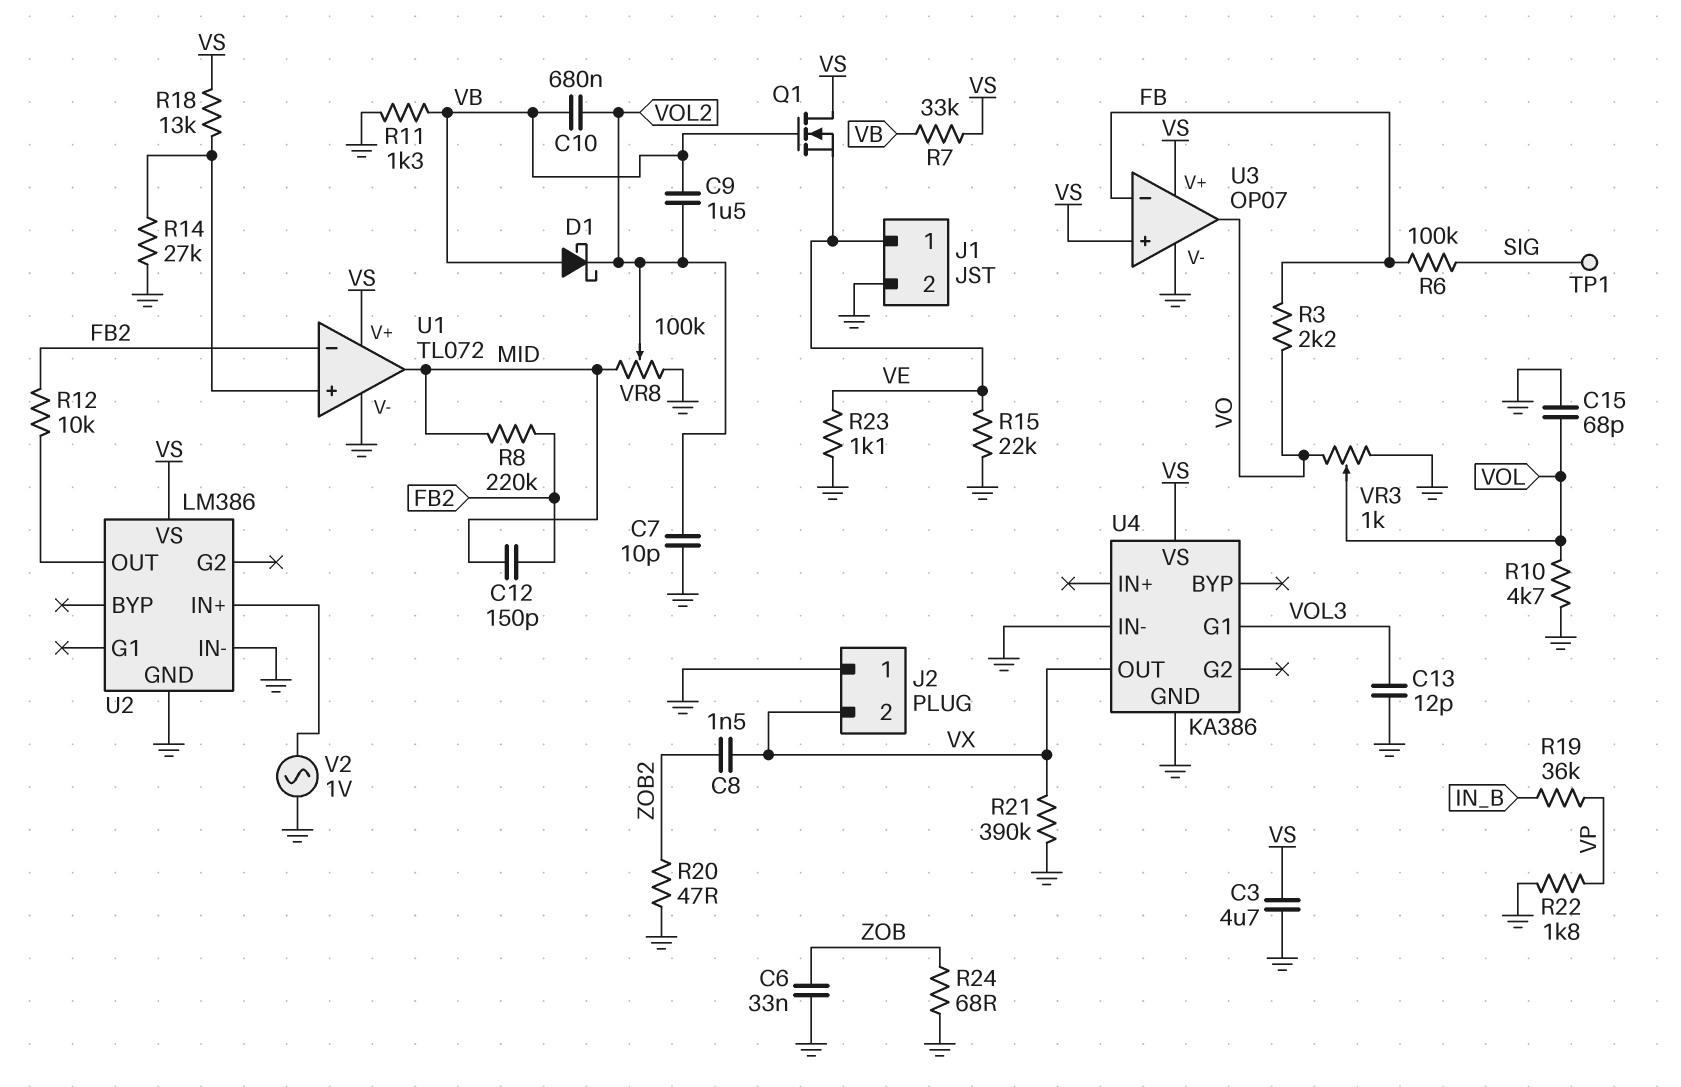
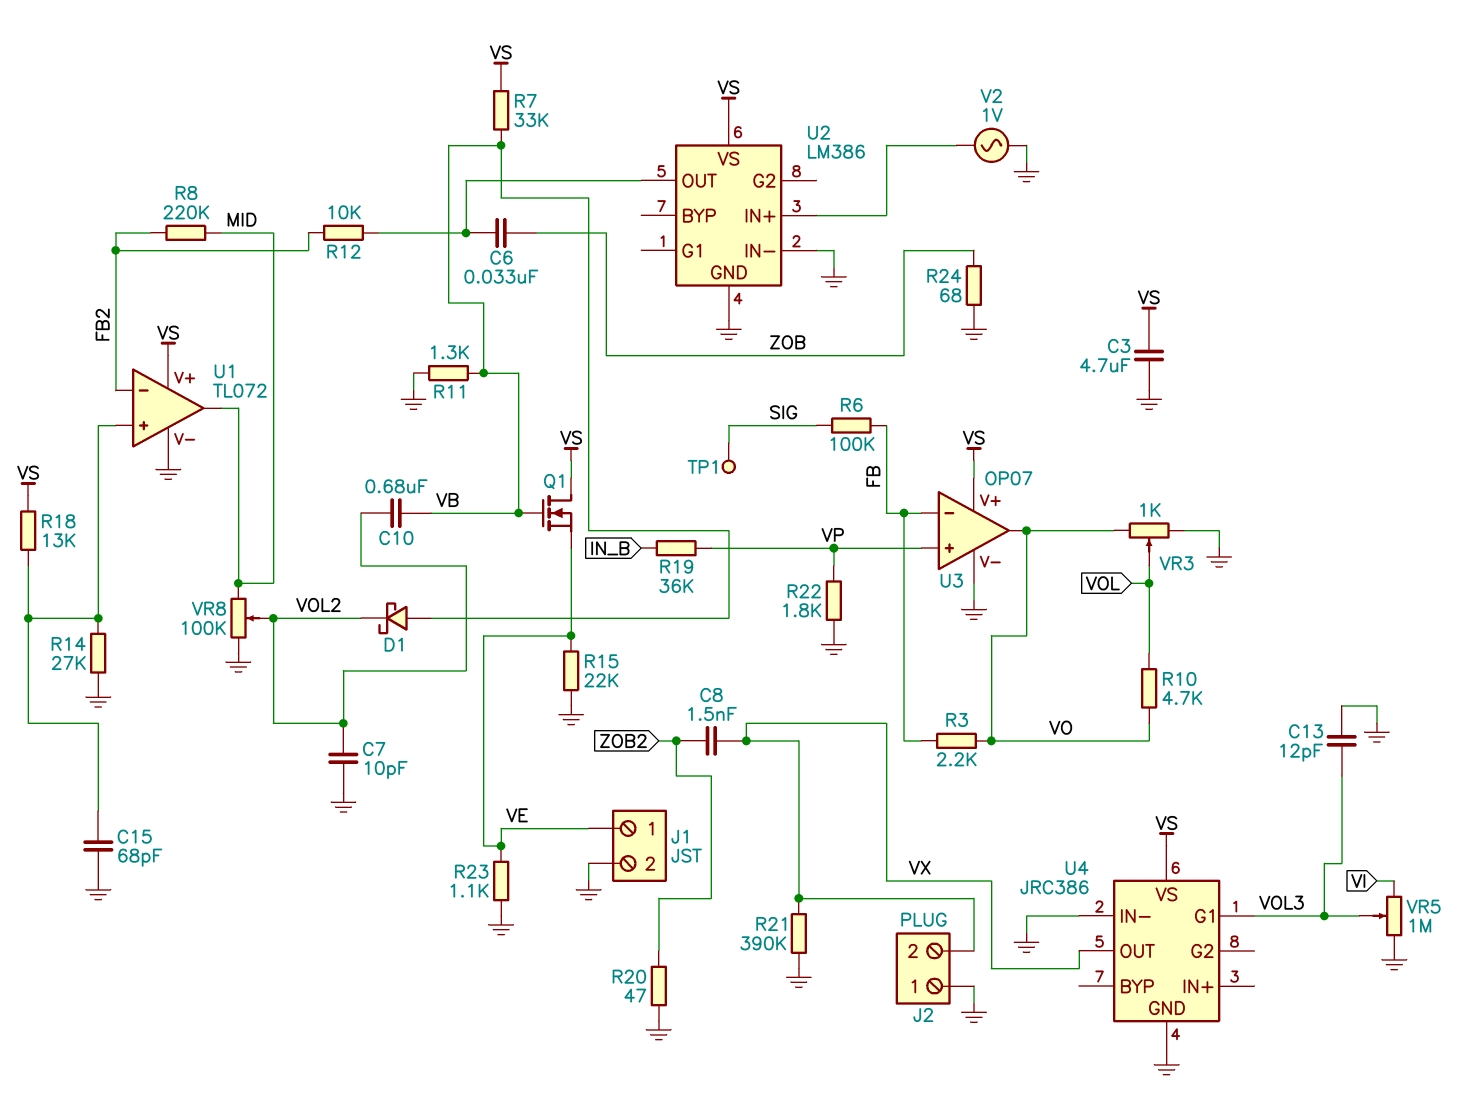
C6: 33nF (GND, ZOB) -> 33nF (U2/OUT, ZOB)
C9: 1.5uF (VB, VOL2) -> none
C12: 150pF (FB2, MID) -> none
C15: 68pF (GND, VOL) -> 68pF (GND, U1/in+)
R10: 4.7k (GND, VOL) -> 4.7k (VO, VOL)
U3 pin in+: VS -> VP
U4: KA386 -> JRC386
VR5: none -> 1M (GND, VI, wiper VOL3)

